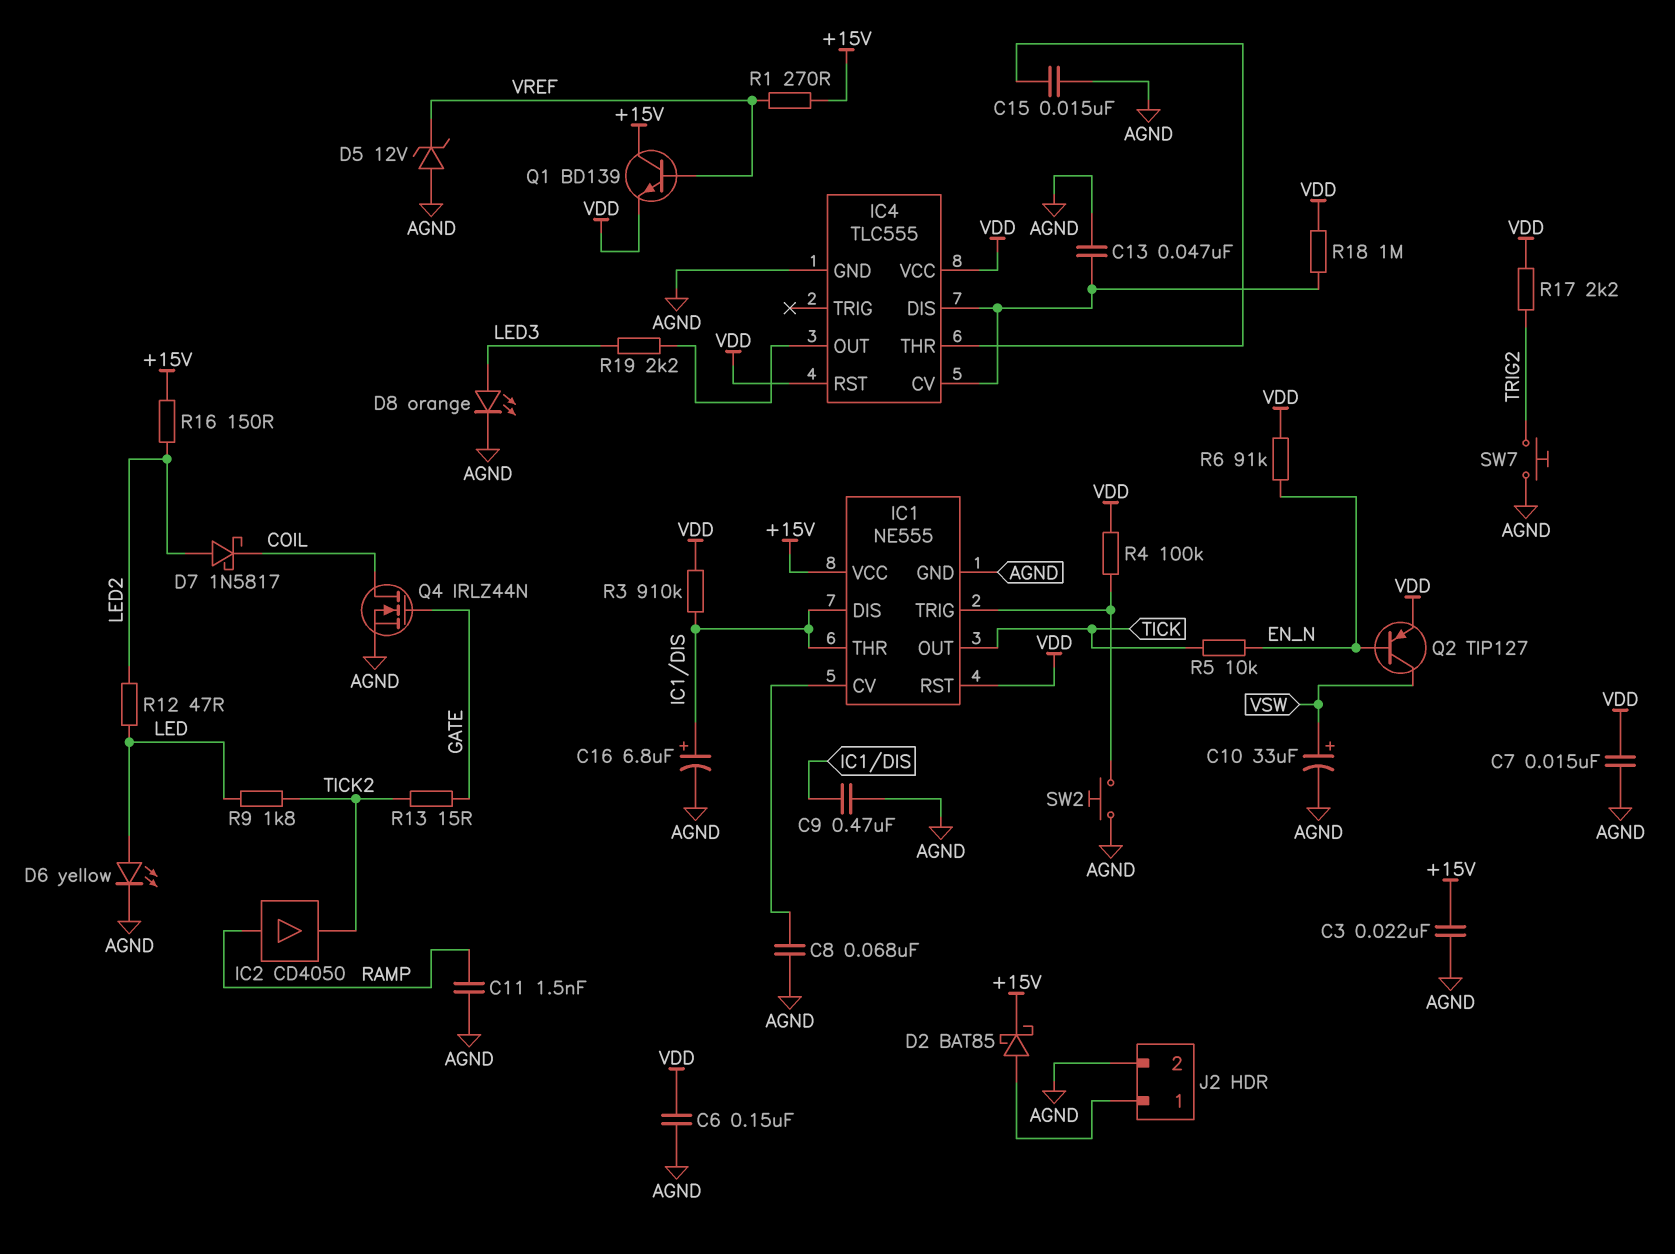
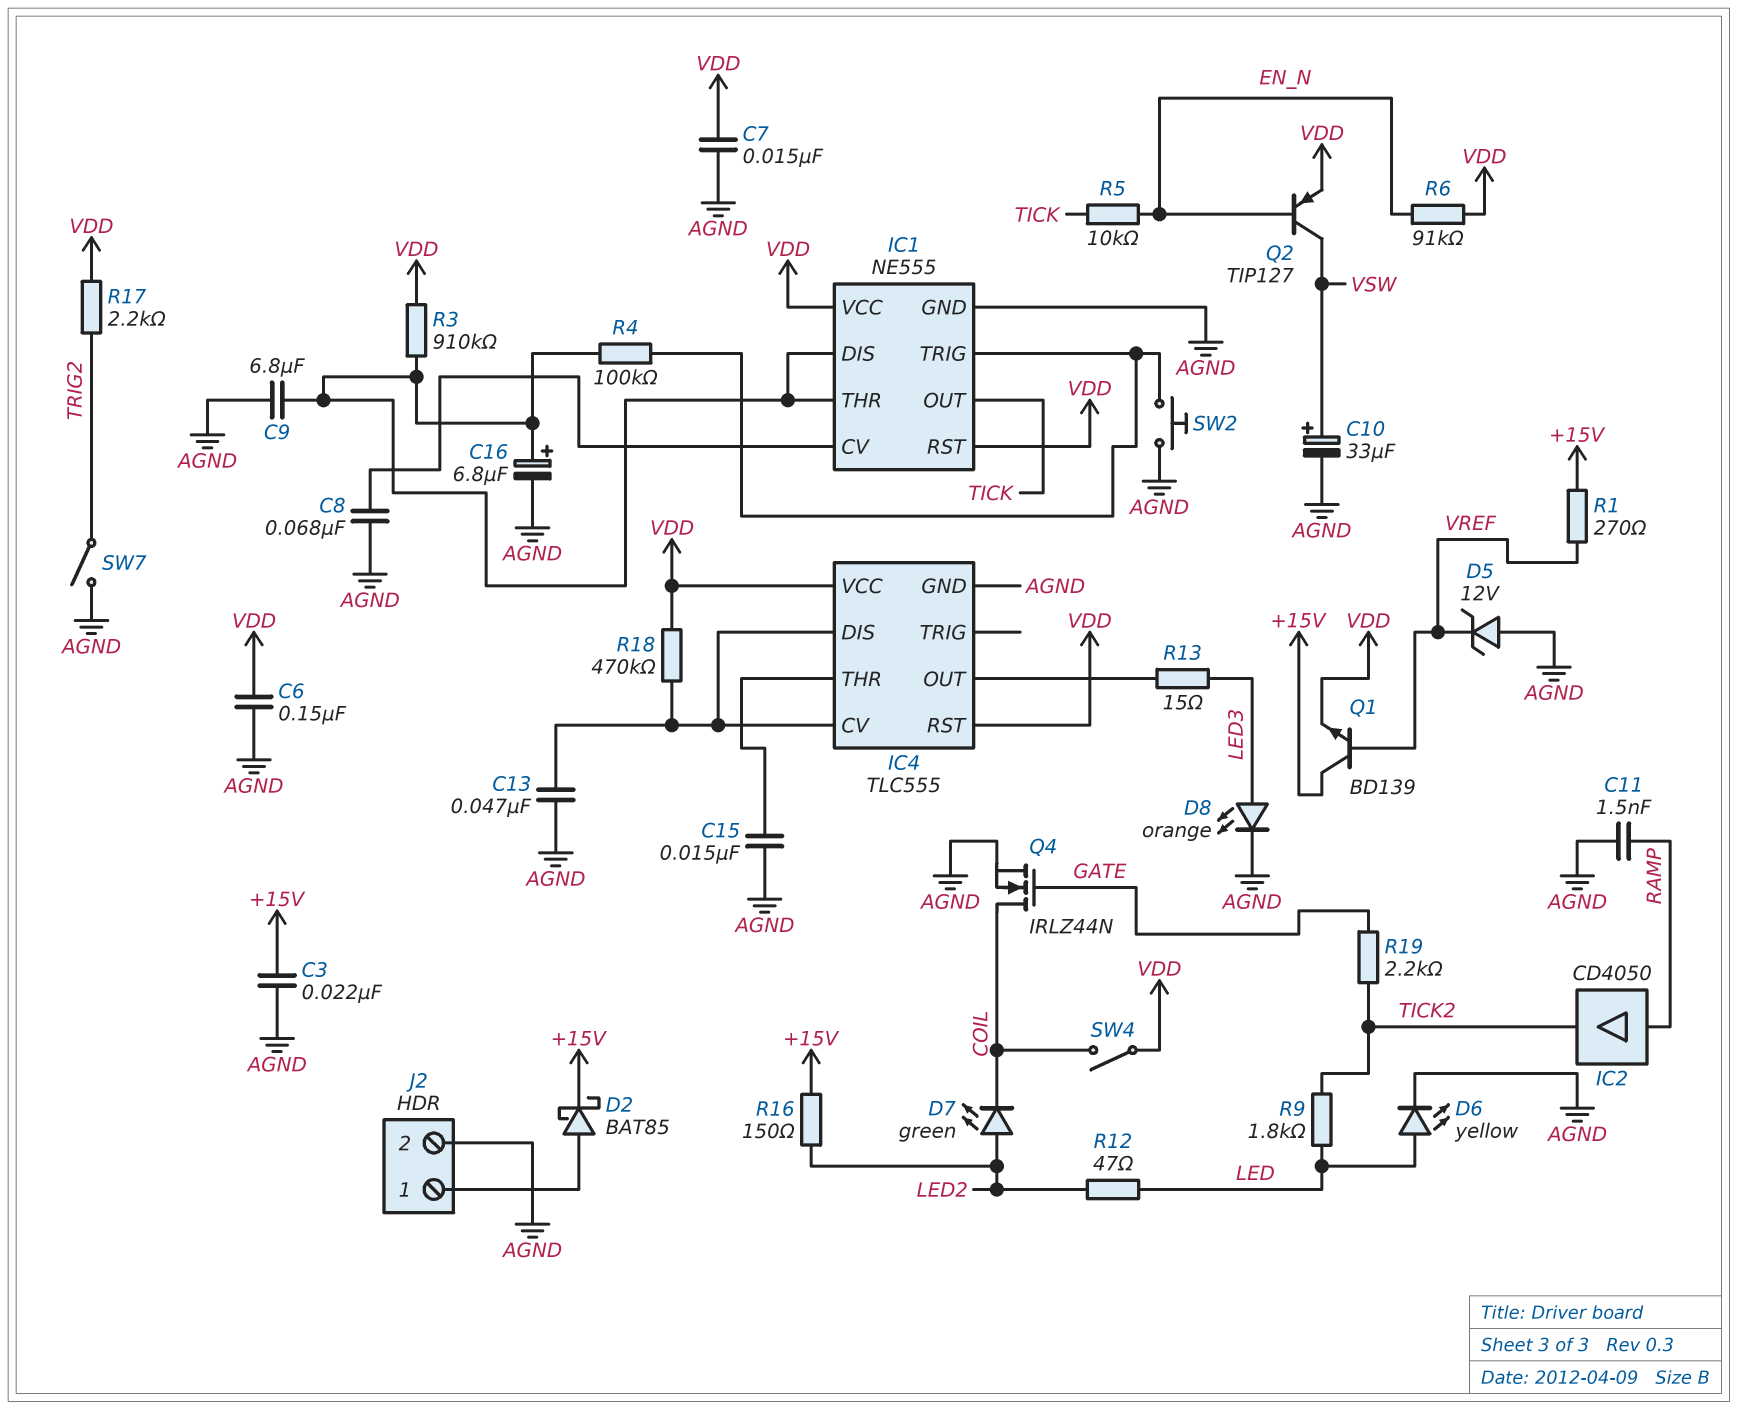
C9: 470nF (AGND, IC1/DIS) -> 6.8uF (AGND, IC1/DIS)
D7: schottky 1N5817 (A LED2, K COIL) -> LED green (A LED2, K COIL)
IC1 pin VCC: +15V -> VDD
R4: 100k (IC1/TRIG, VDD) -> 100k (IC1/DIS, IC1/TRIG)
R13: 15 (GATE, TICK2) -> 15 (IC4/OUT, LED3)
R18: 1M (IC4/CV, VDD) -> 470k (IC4/CV, VDD)
R19: 2.2k (IC4/OUT, LED3) -> 2.2k (GATE, TICK2)
SW4: none -> switch (COIL, VDD)
SW7: button (AGND, TRIG2) -> switch (AGND, TRIG2)

